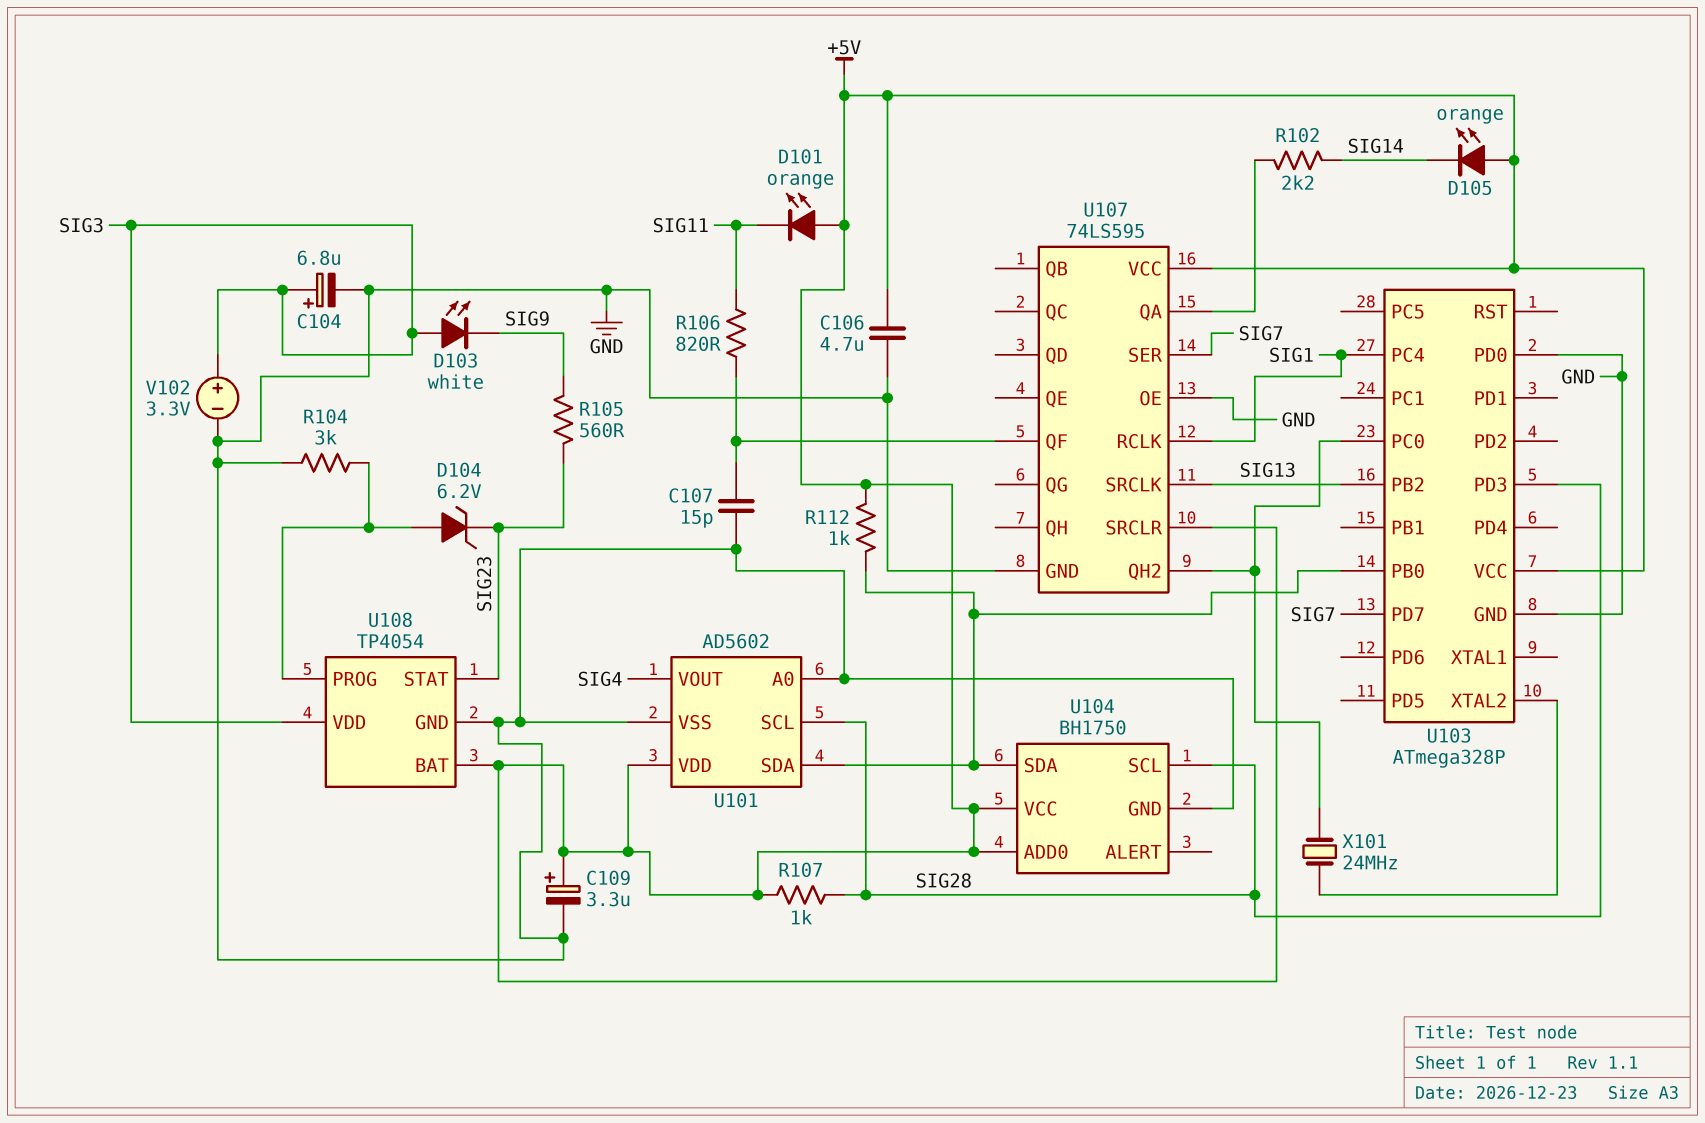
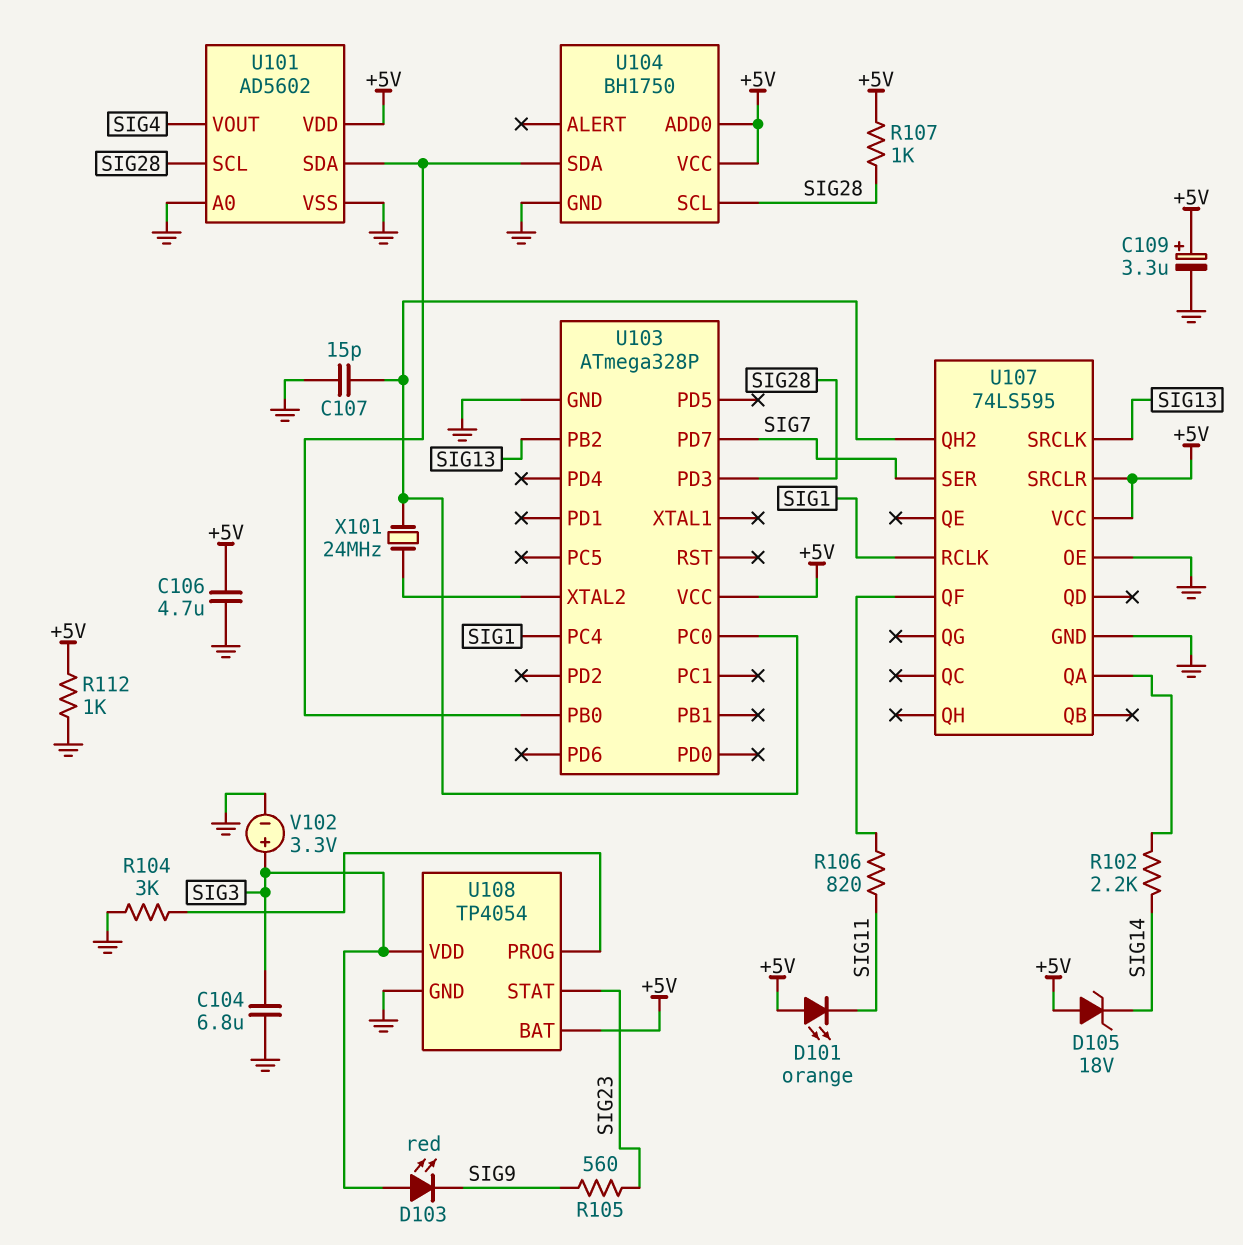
C104: 6.8uF (plus SIG3, minus GND) -> 6.8uF (GND, SIG3)
C107: 15pF (GND, U107/QF) -> 15pF (GND, U103/PC0)
D103: LED white (A SIG3, K SIG9) -> LED red (A SIG3, K SIG9)
D104: zener 6.2V (A U108/PROG, K SIG23) -> none
D105: LED orange (A +5V, K SIG14) -> zener 18V (A +5V, K SIG14)
R112: 1k (+5V, U101/SDA) -> 1k (+5V, GND)
U103 pin PD0: GND -> none

